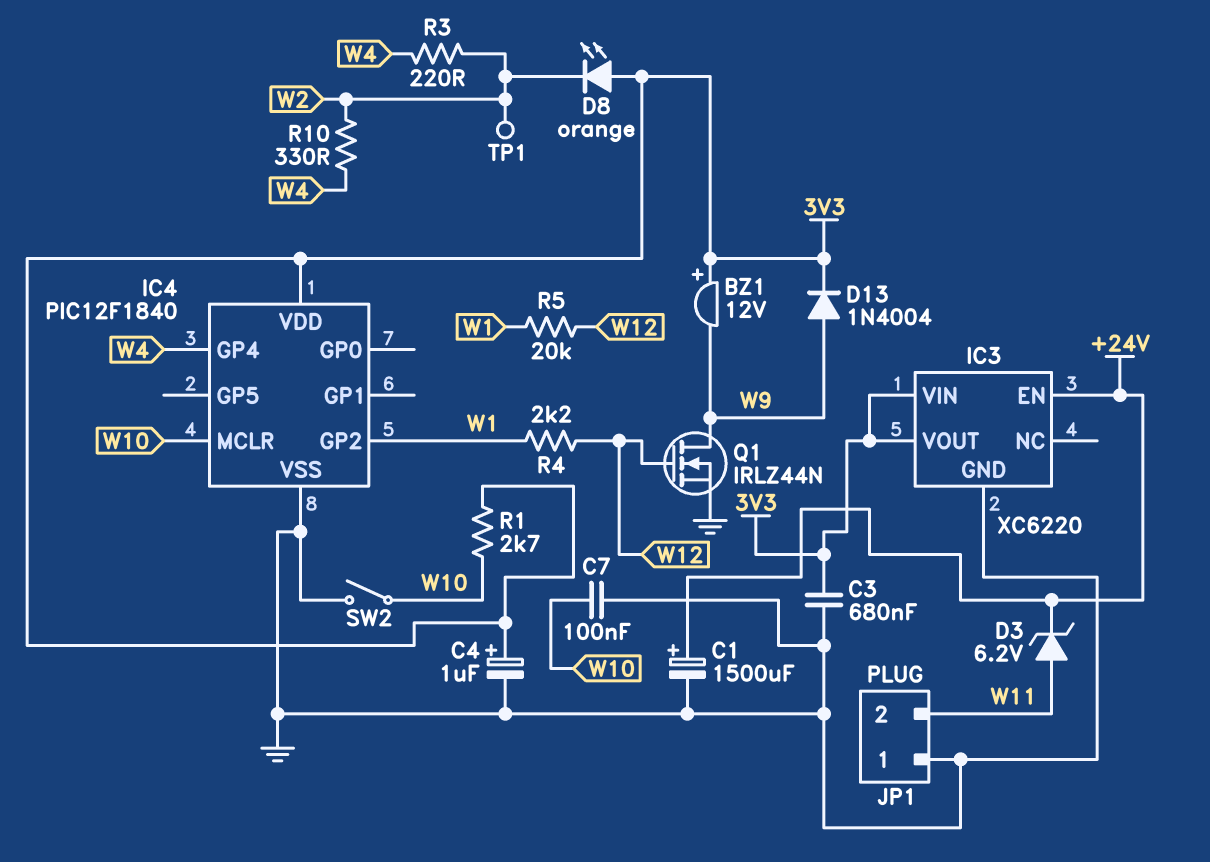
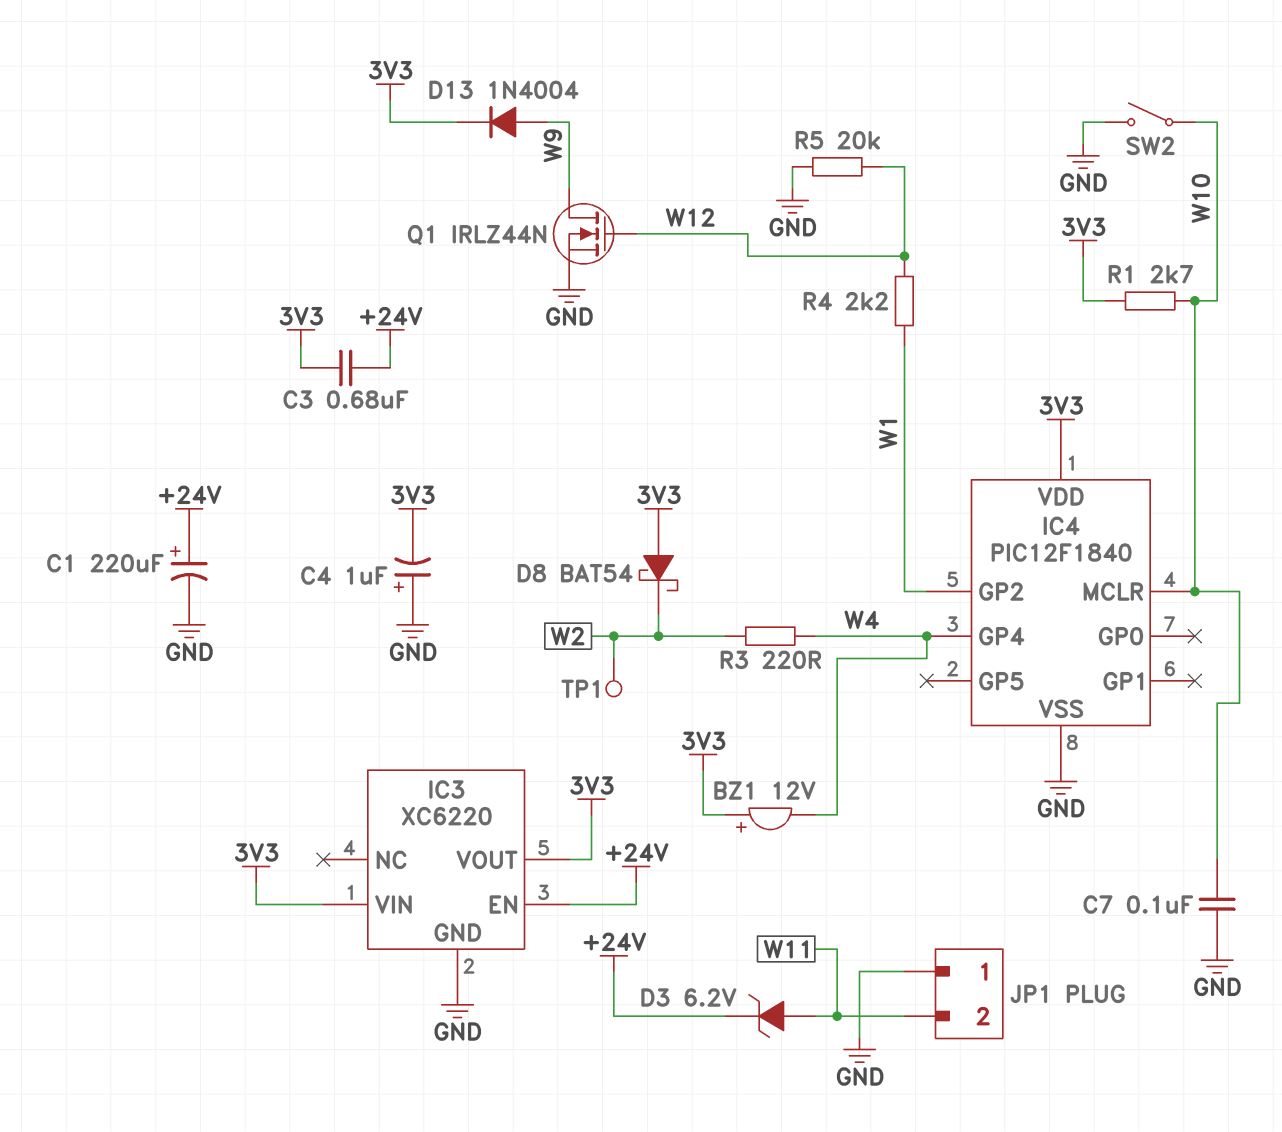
BZ1: buzzer 12V (plus 3V3, minus W9) -> buzzer 12V (plus 3V3, minus W4)
C1: 1500uF (plus +24V, minus GND) -> 220uF (plus +24V, minus GND)
C3: 680nF (3V3, GND) -> 680nF (+24V, 3V3)
C4: 1uF (plus 3V3, minus GND) -> 1uF (plus GND, minus 3V3)
D8: LED orange (A 3V3, K W2) -> schottky BAT54 (A 3V3, K W2)
R5: 20k (W1, W12) -> 20k (GND, W12)
R10: 330 (W2, W4) -> none

